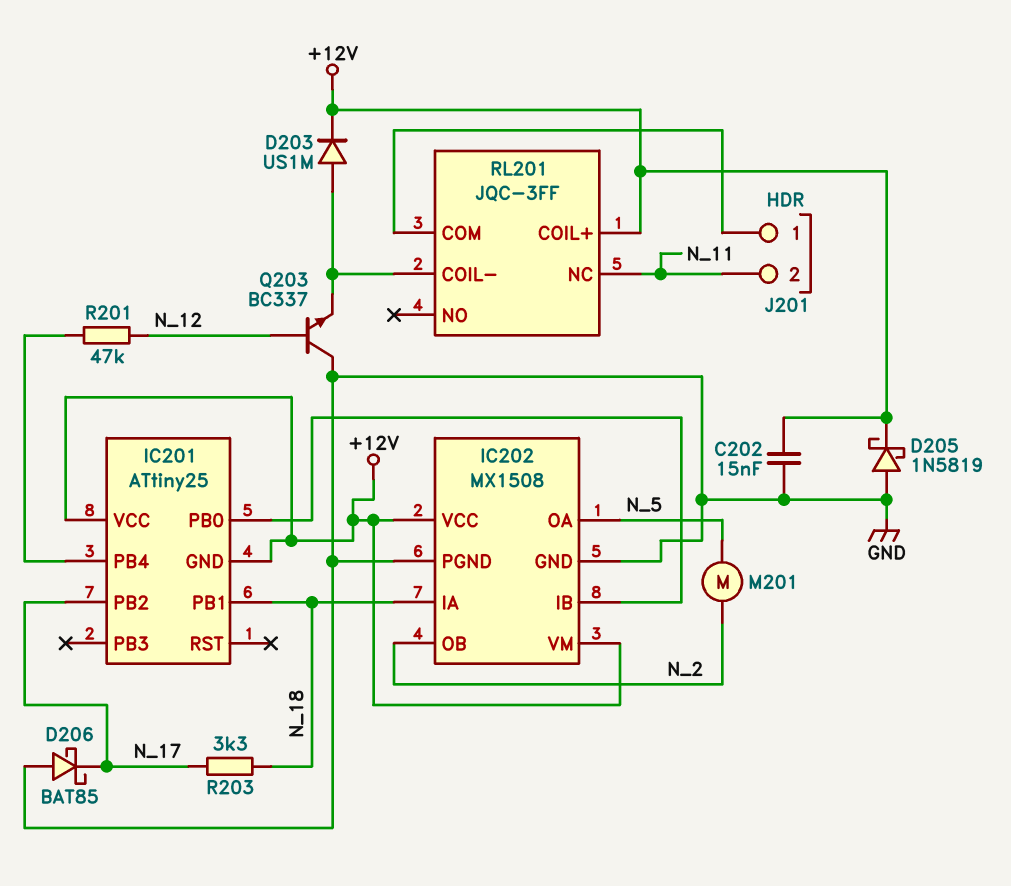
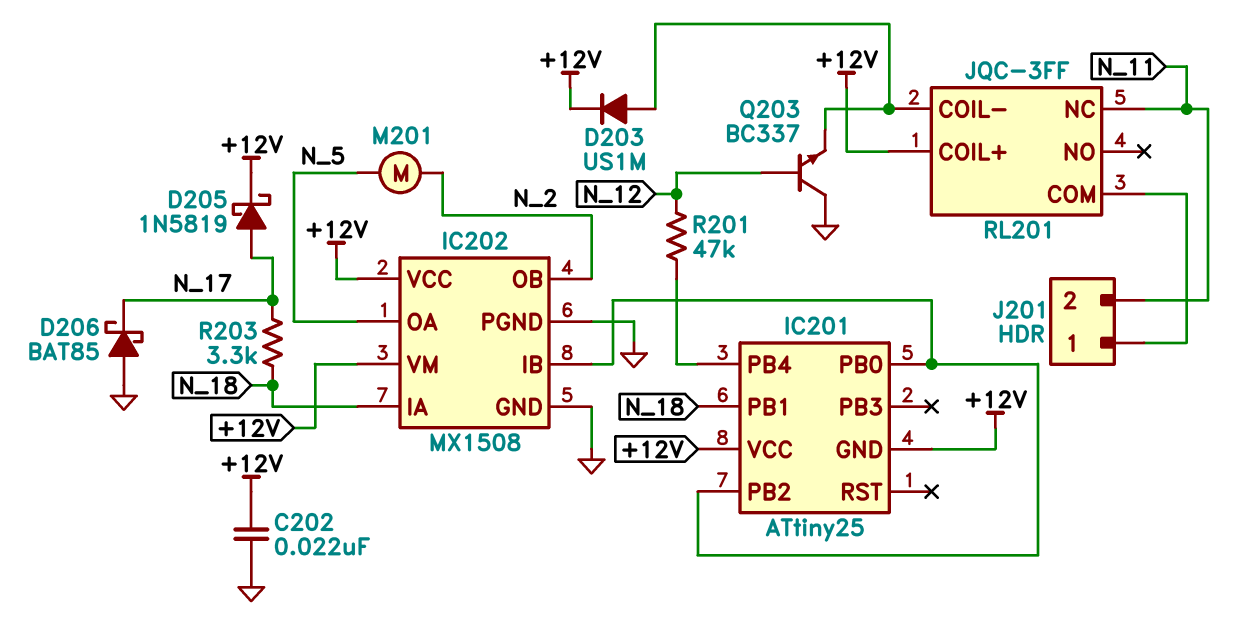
C202: 15nF (+12V, GND) -> 22nF (+12V, GND)
D205: schottky 1N5819 (A GND, K +12V) -> schottky 1N5819 (A N_17, K +12V)
IC201 pin PB2: N_17 -> IC201/PB0

